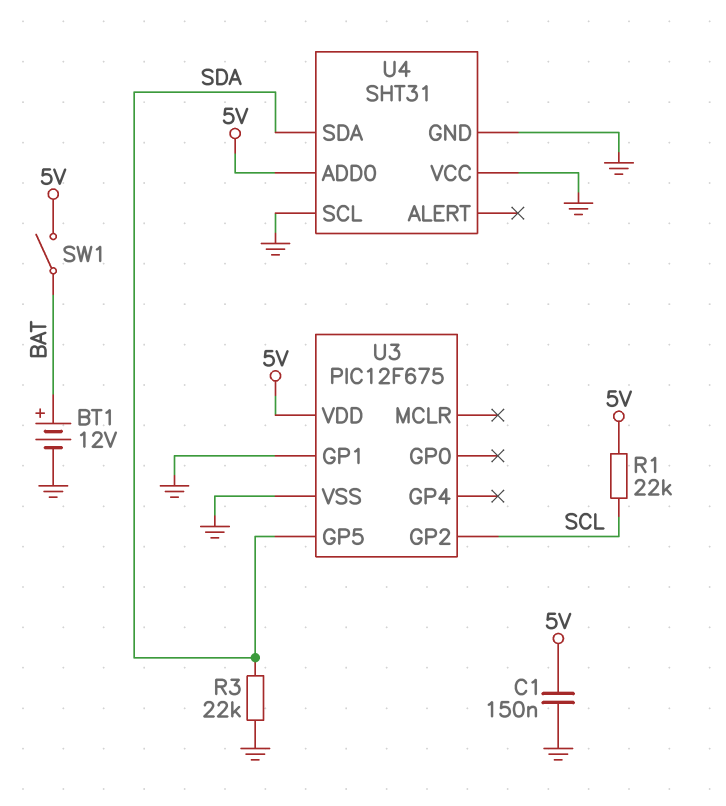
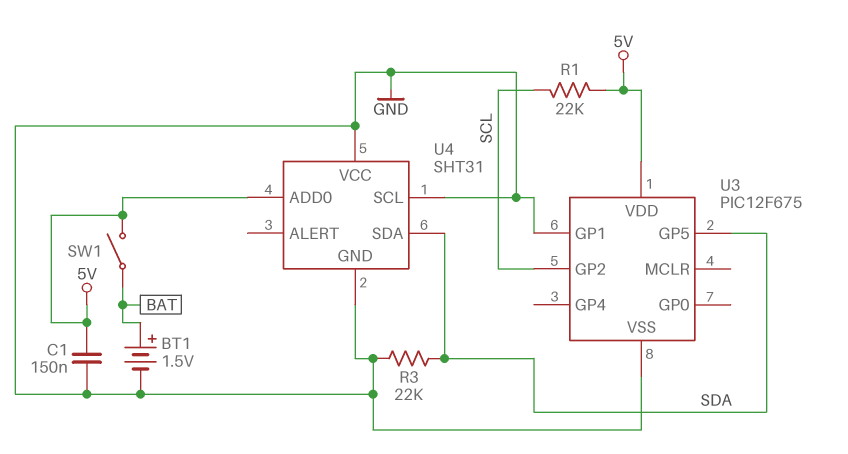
BT1: 12V (plus BAT, minus GND) -> 1.5V (plus BAT, minus GND)

